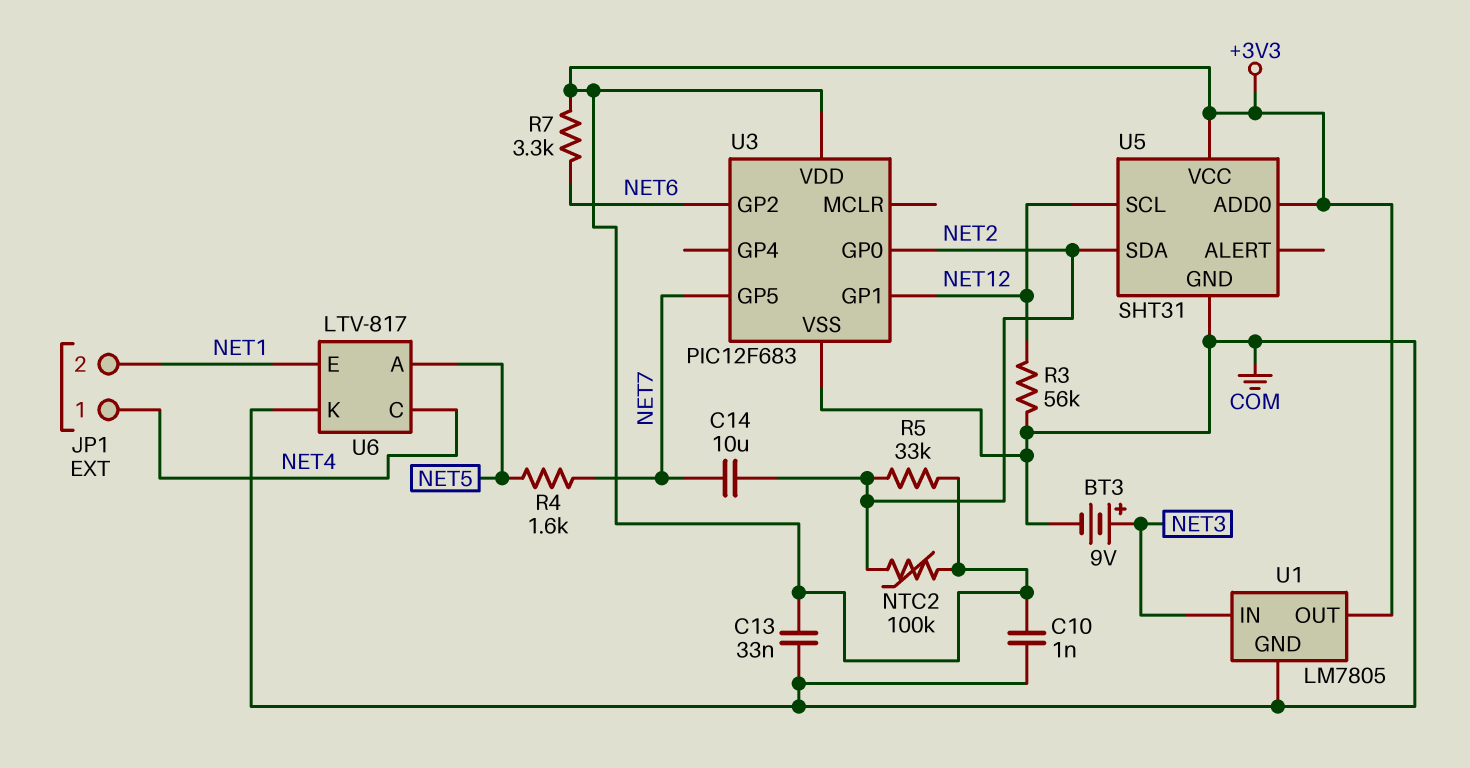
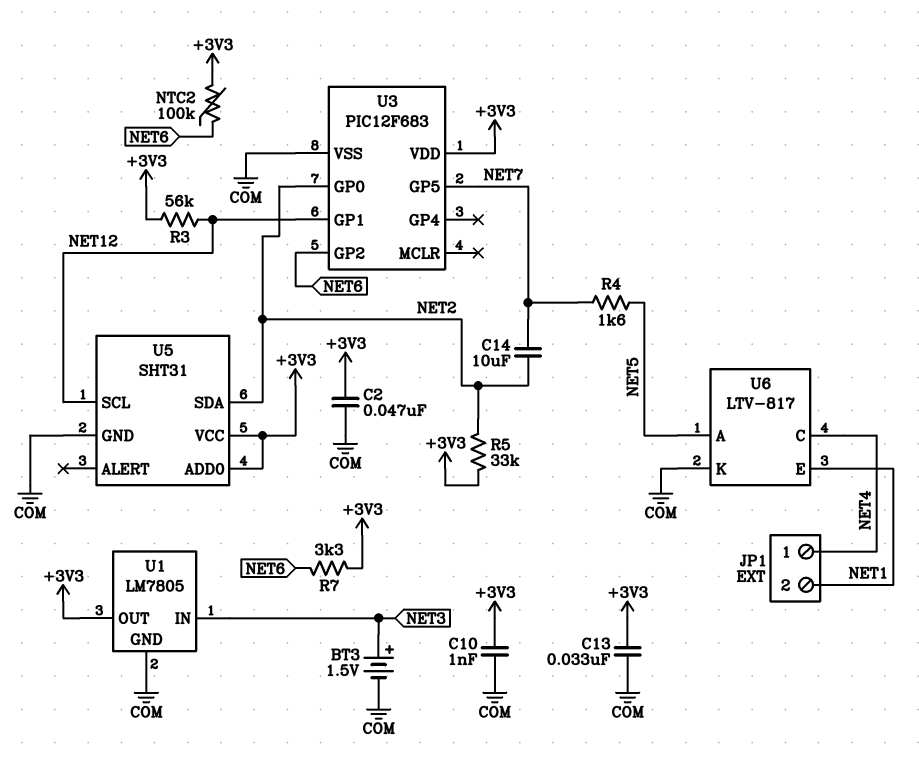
BT3: 9V (plus NET3, minus COM) -> 1.5V (plus NET3, minus COM)
C2: none -> 47nF (+3V3, COM)
NTC2: 100k (+3V3, NET2) -> 100k (+3V3, NET6)
R3: 56k (COM, NET12) -> 56k (+3V3, NET12)

